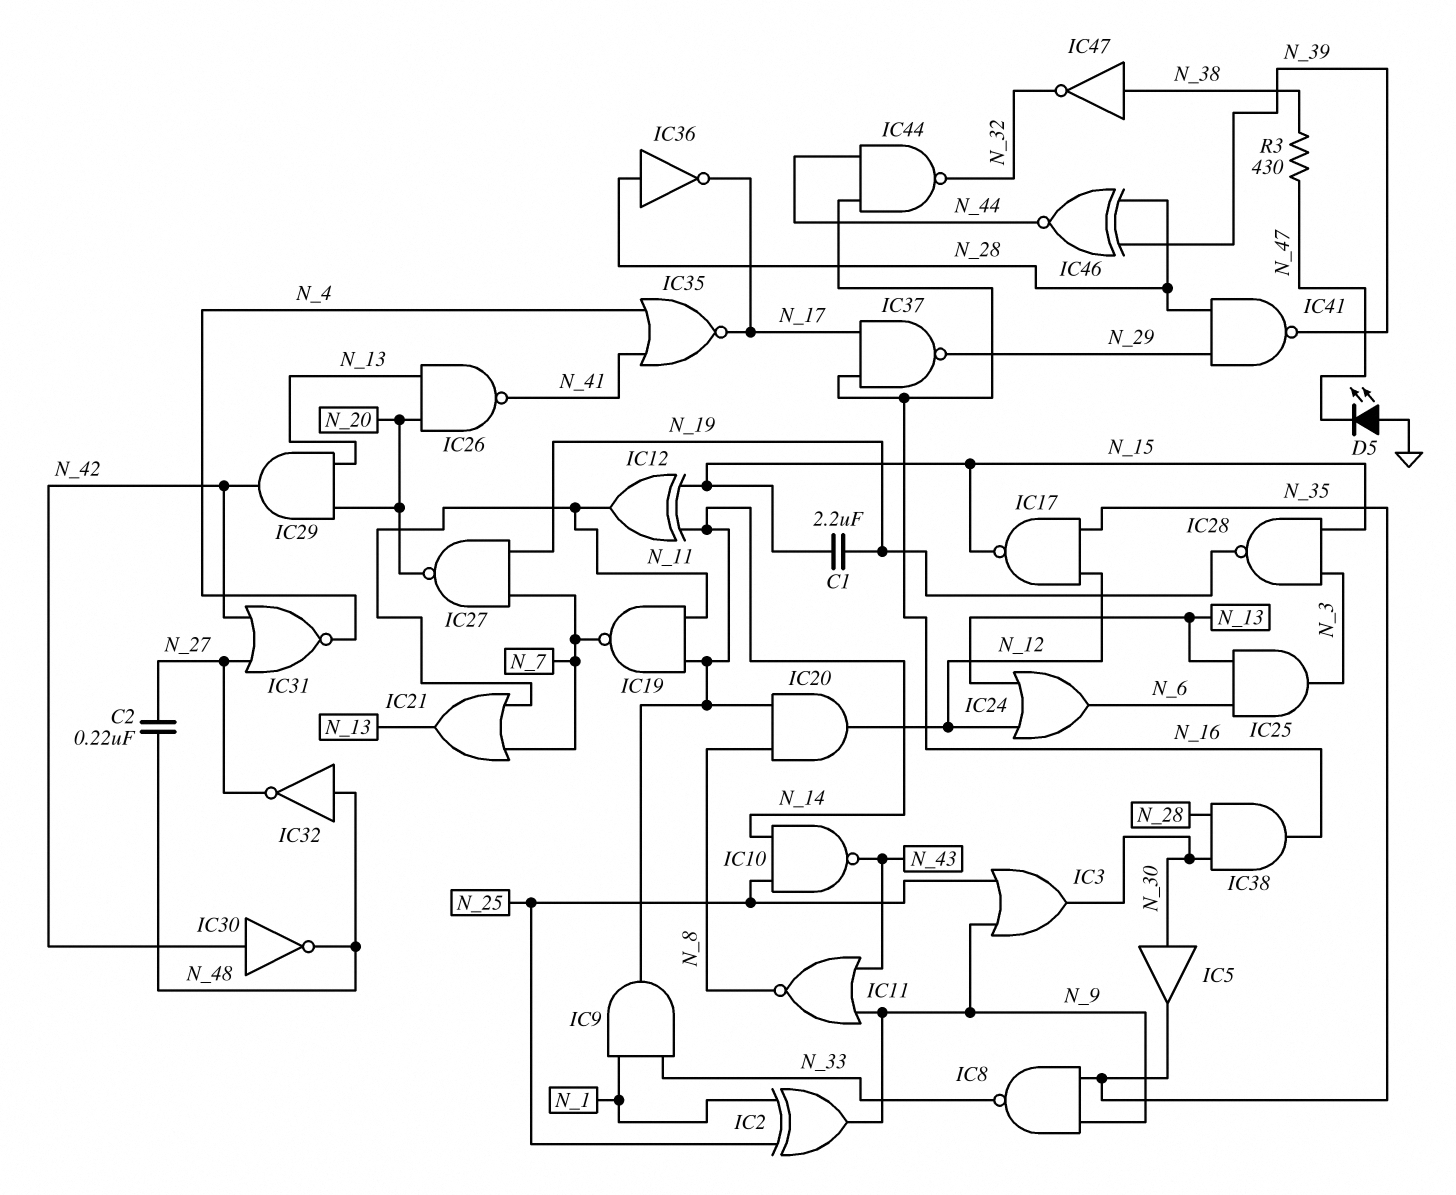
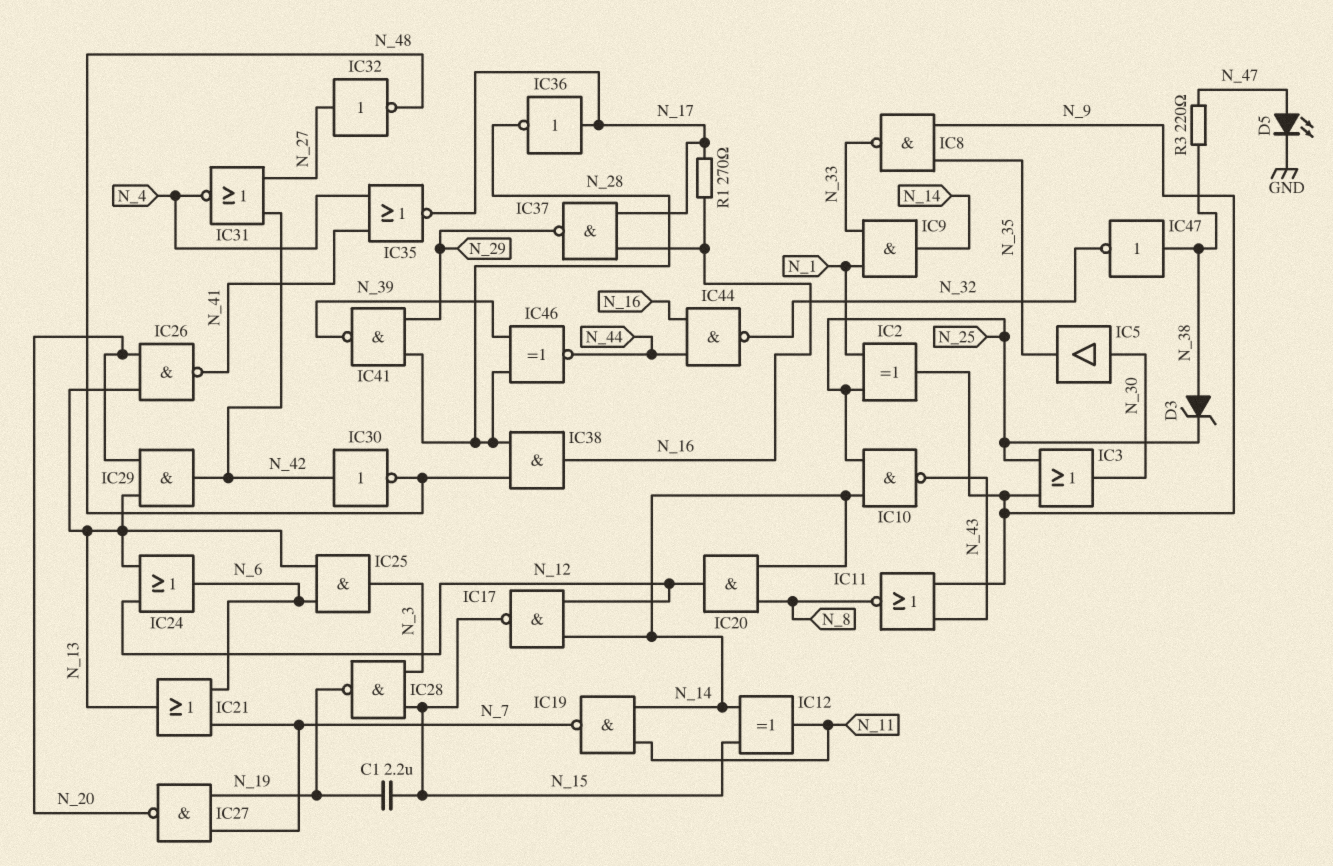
C2: 220nF (N_27, N_48) -> none
D3: none -> zener (A N_38, K N_25)
D5: LED (A GND, K N_47) -> LED (A N_47, K GND)
IC17: NAND (in N_12, in N_35, out N_15) -> NAND (in N_12, in N_14, out N_15)
IC21: OR (in N_7, in N_11, out N_13) -> OR (in N_6, in N_7, out N_13)
IC32: NOT (in N_48, out N_27) -> NOT (in N_27, out N_48)
IC36: NOT (in N_28, out N_17) -> NOT (in N_17, out N_28)
IC38: AND (in N_28, in N_30, out N_16) -> AND (in N_28, in N_48, out N_16)
R1: none -> 270 (N_16, N_17)
R3: 430 (N_38, N_47) -> 220 (N_38, N_47)

